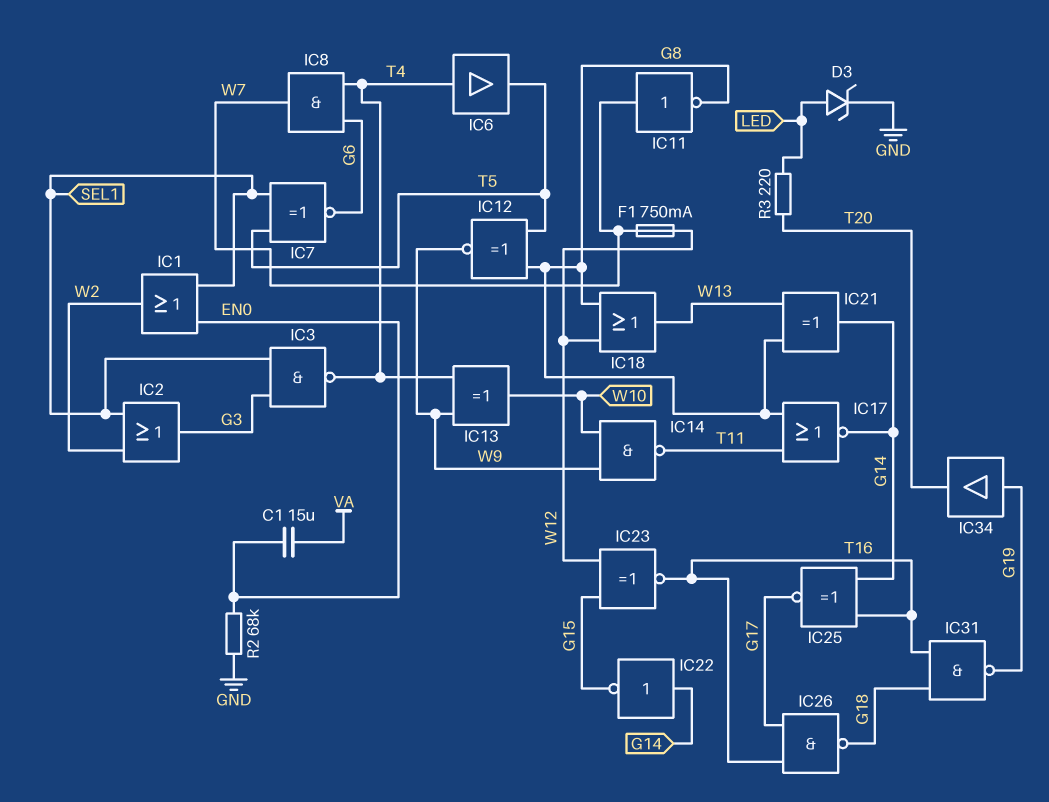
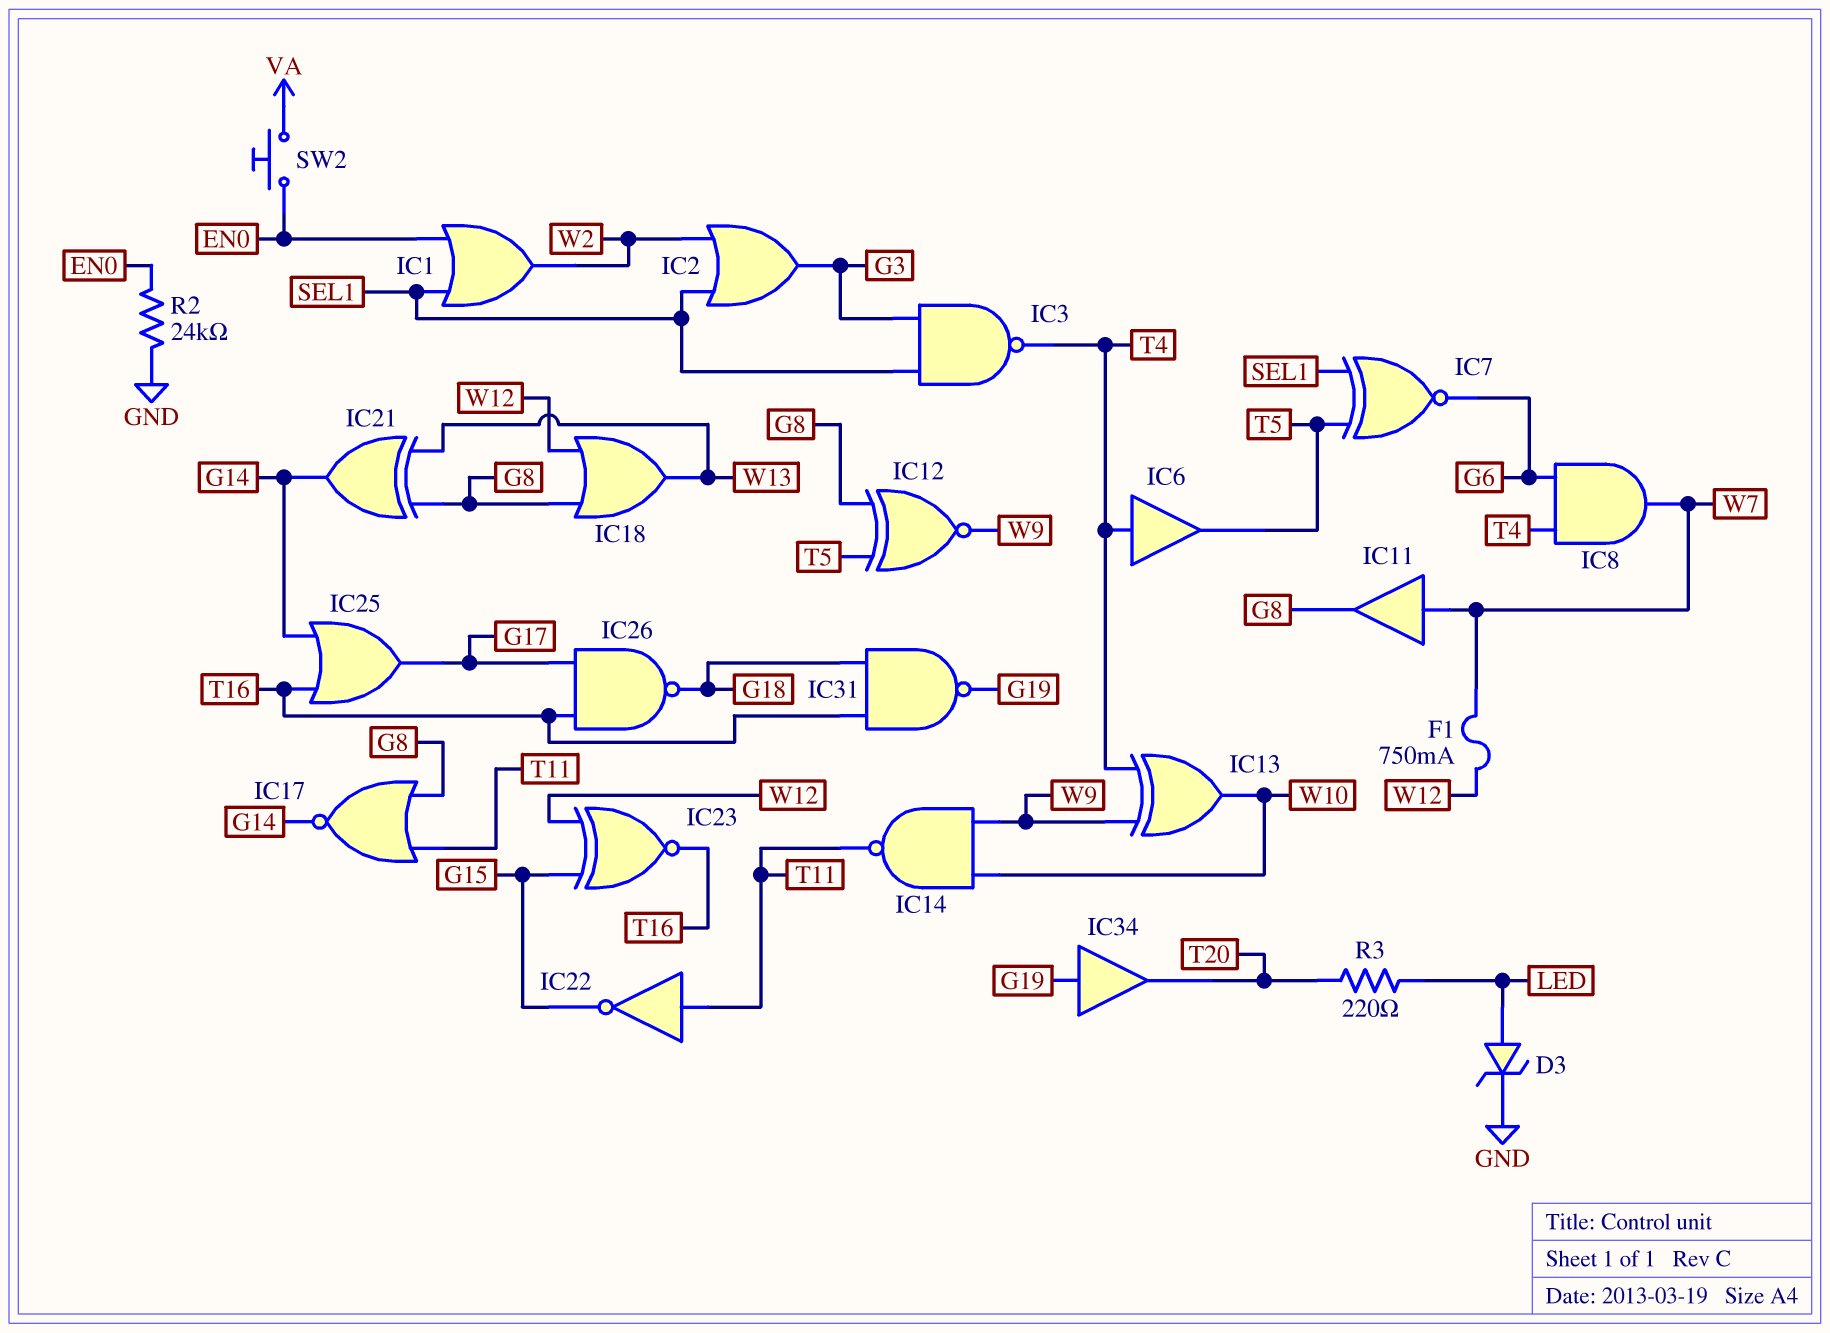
C1: 15uF (EN0, VA) -> none
IC11: NOT (in W7, out G8) -> buffer (in W7, out G8)
IC22: NOT (in G14, out G15) -> NOT (in T11, out G15)
IC25: XNOR (in G14, in T16, out G17) -> OR (in G14, in T16, out G17)
R2: 68k (EN0, GND) -> 24k (EN0, GND)
SW2: none -> button (EN0, VA)

